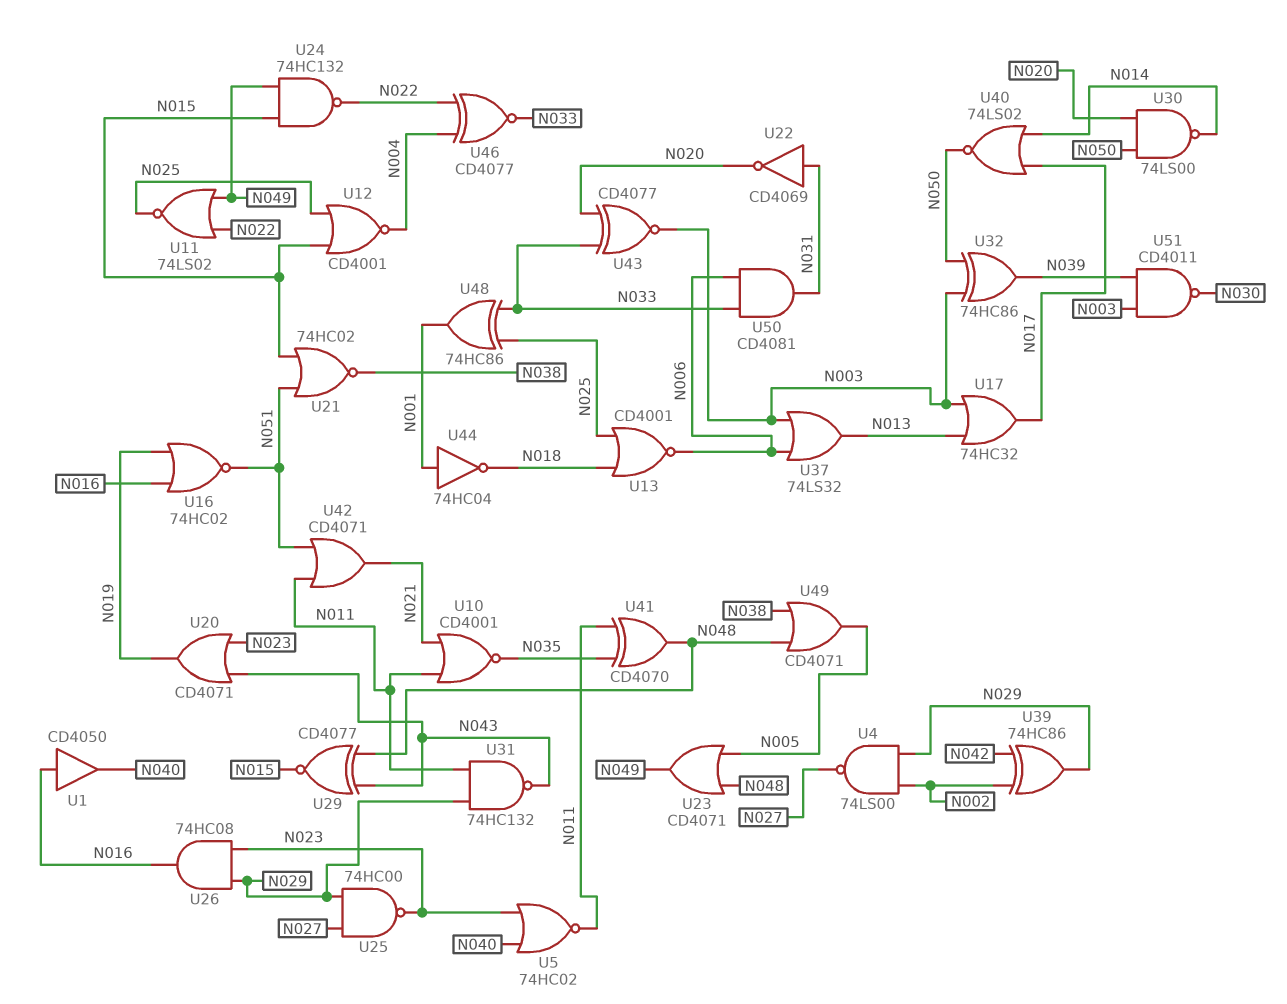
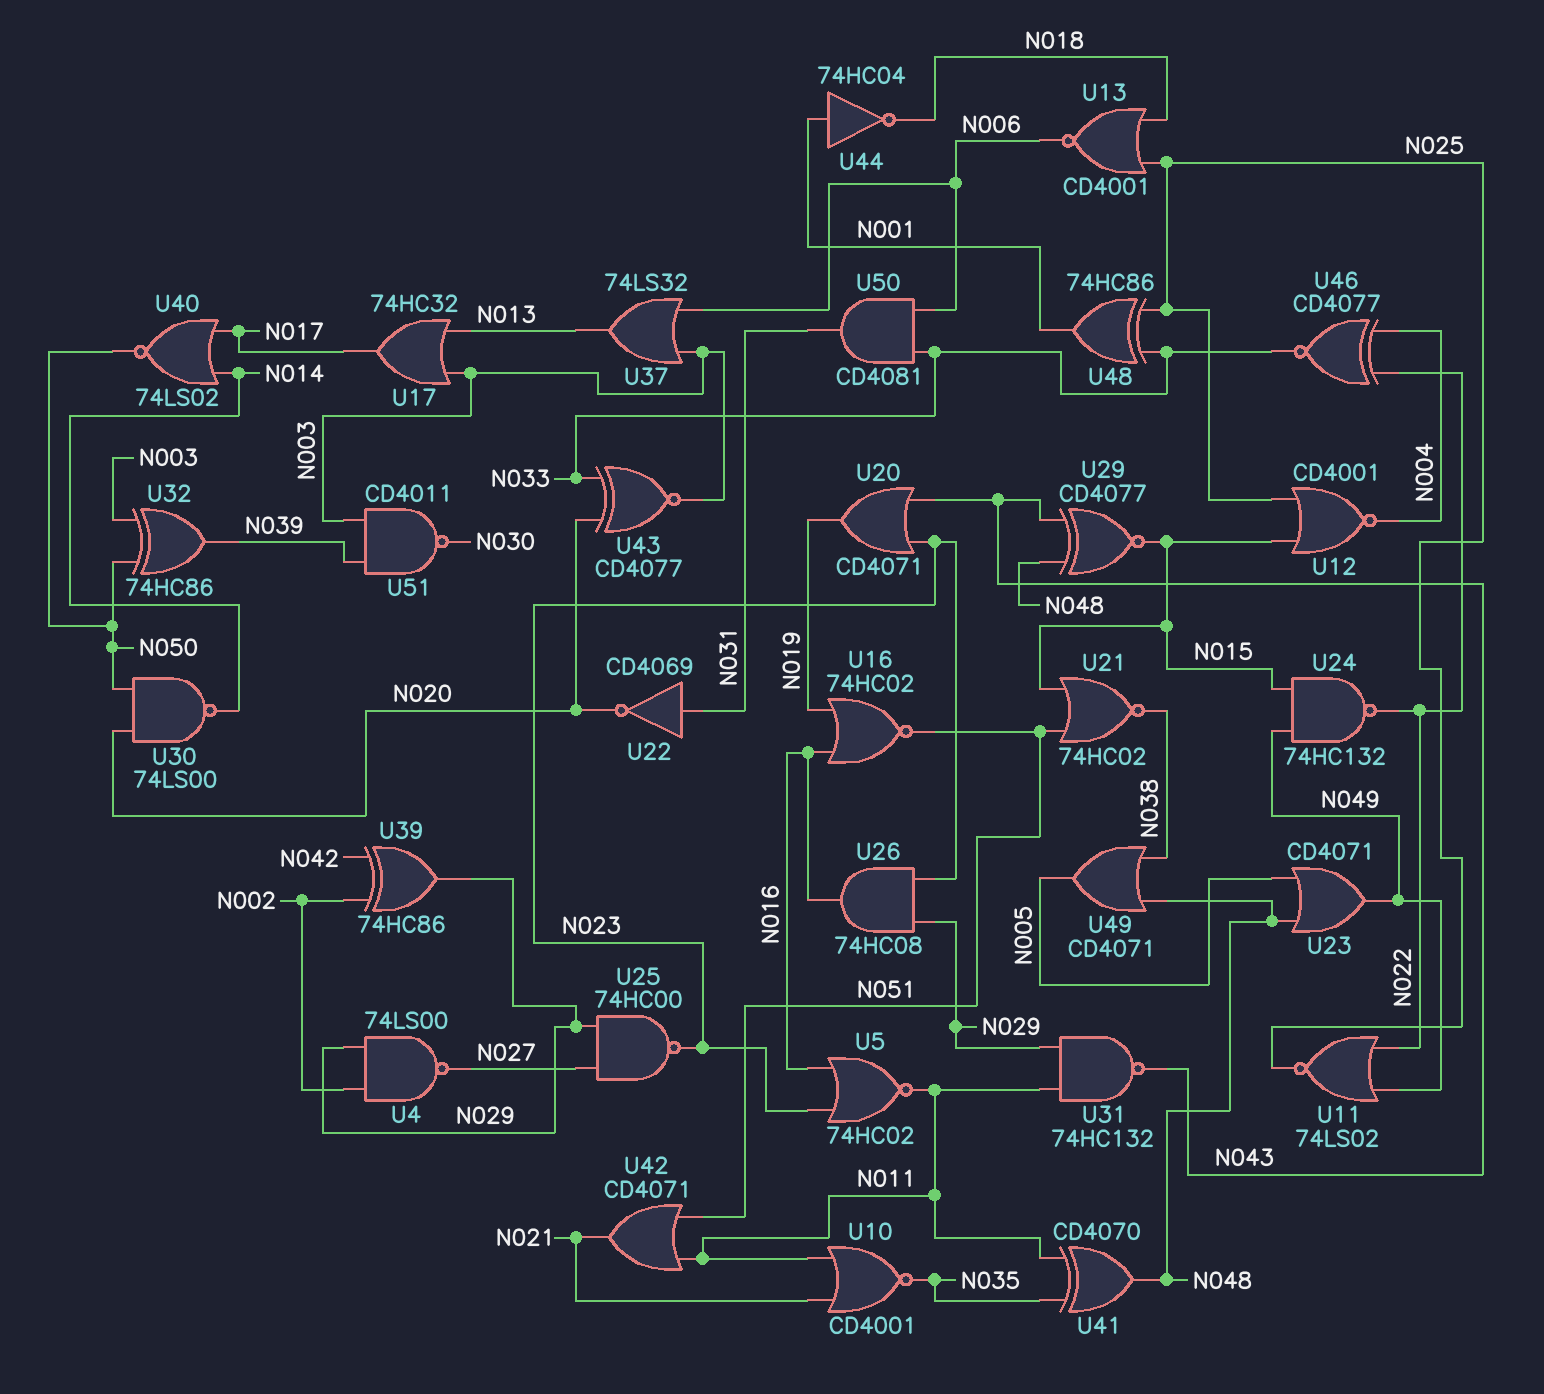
U1: buffer CD4050 (in N016, out N040) -> none
U5: NOR 74HC02 (in N023, in N040, out N011) -> NOR 74HC02 (in N016, in N023, out N011)

